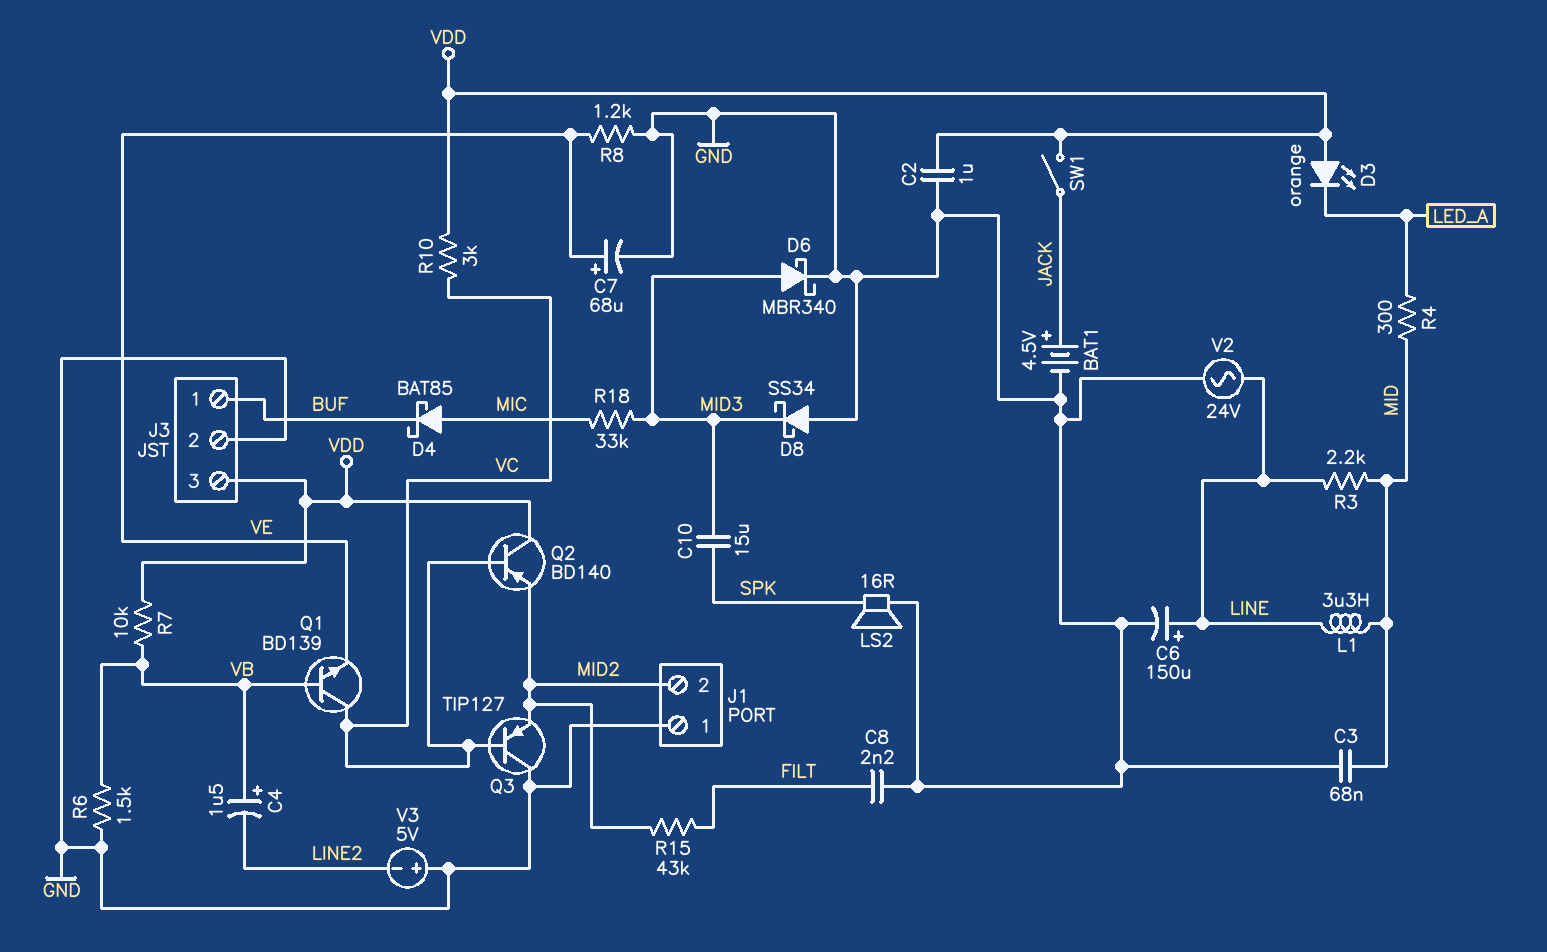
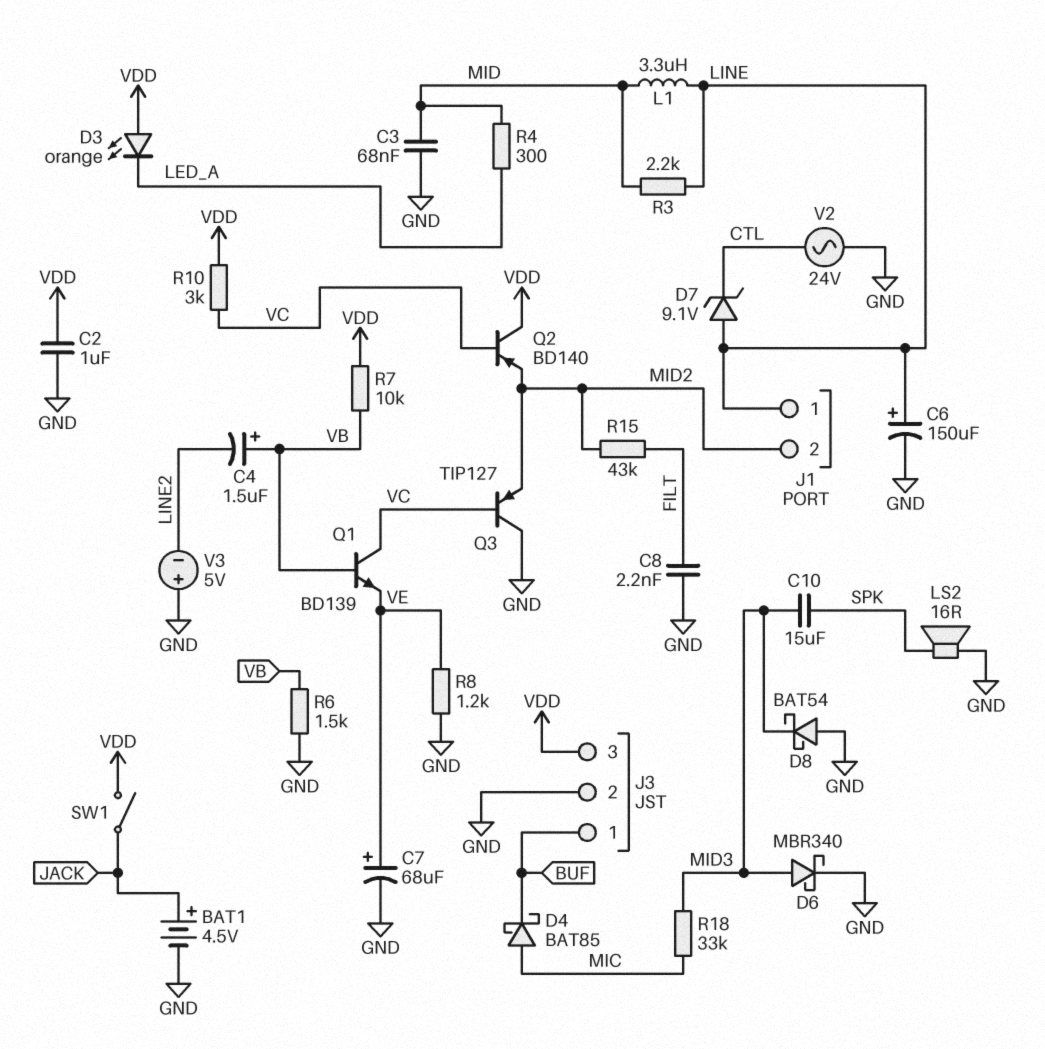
D7: none -> zener 9.1V (A LINE, K CTL)
D8: schottky SS34 (A GND, K MID3) -> schottky BAT54 (A GND, K MID3)
J1 pin 1: GND -> LINE
V2: AC 24V (GND, LINE) -> AC 24V (CTL, GND)

